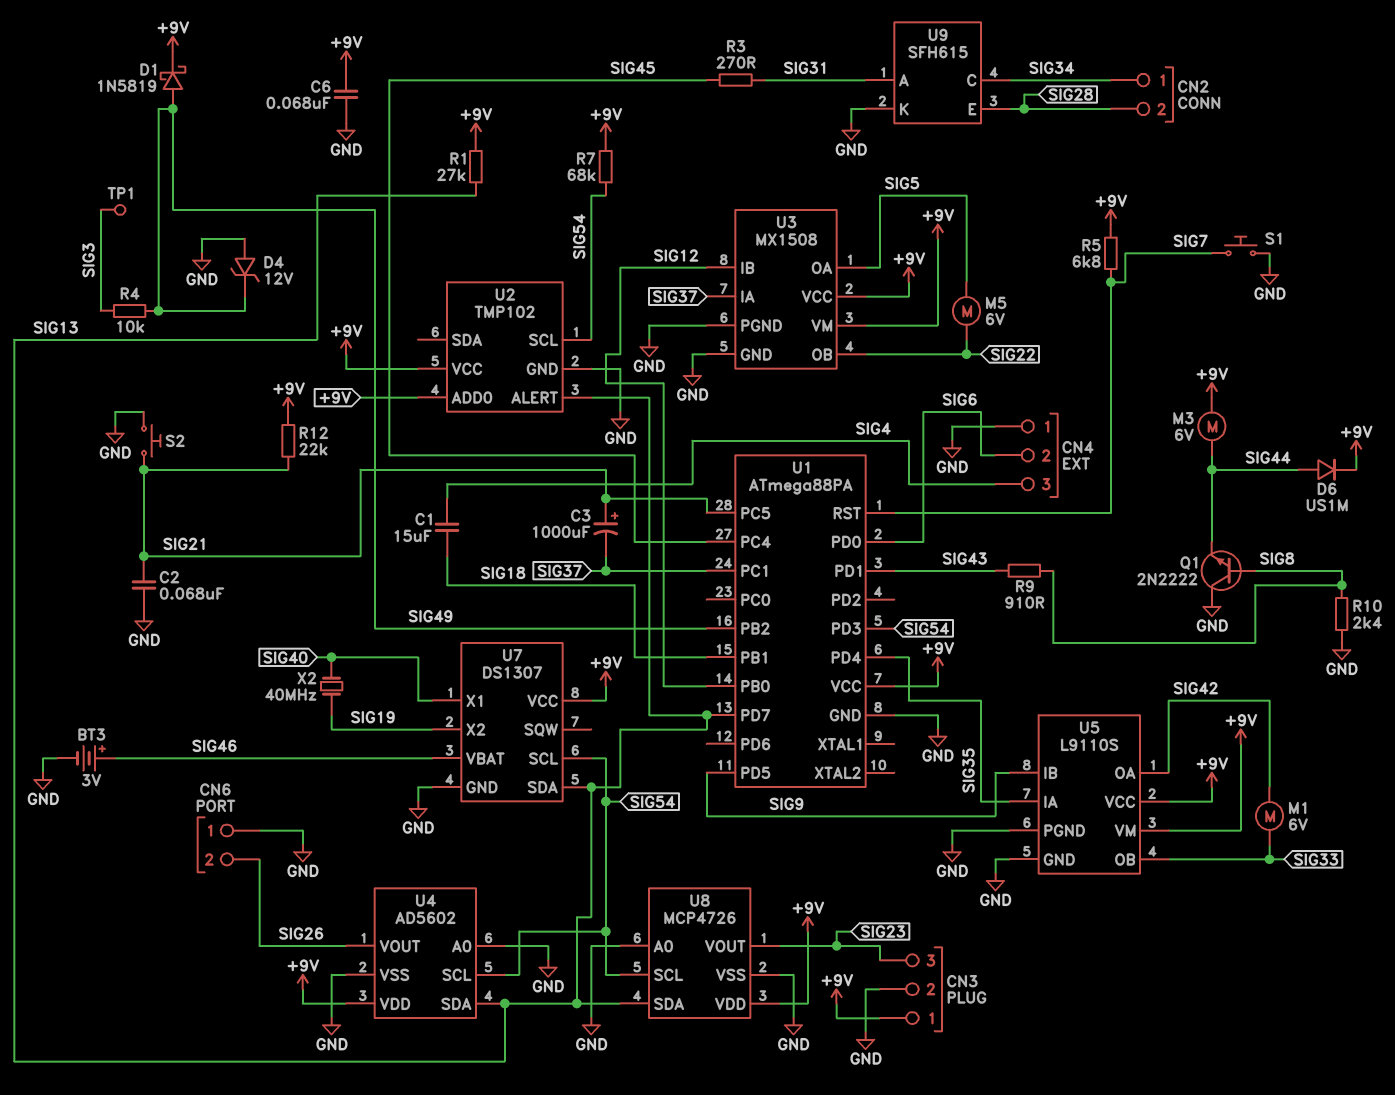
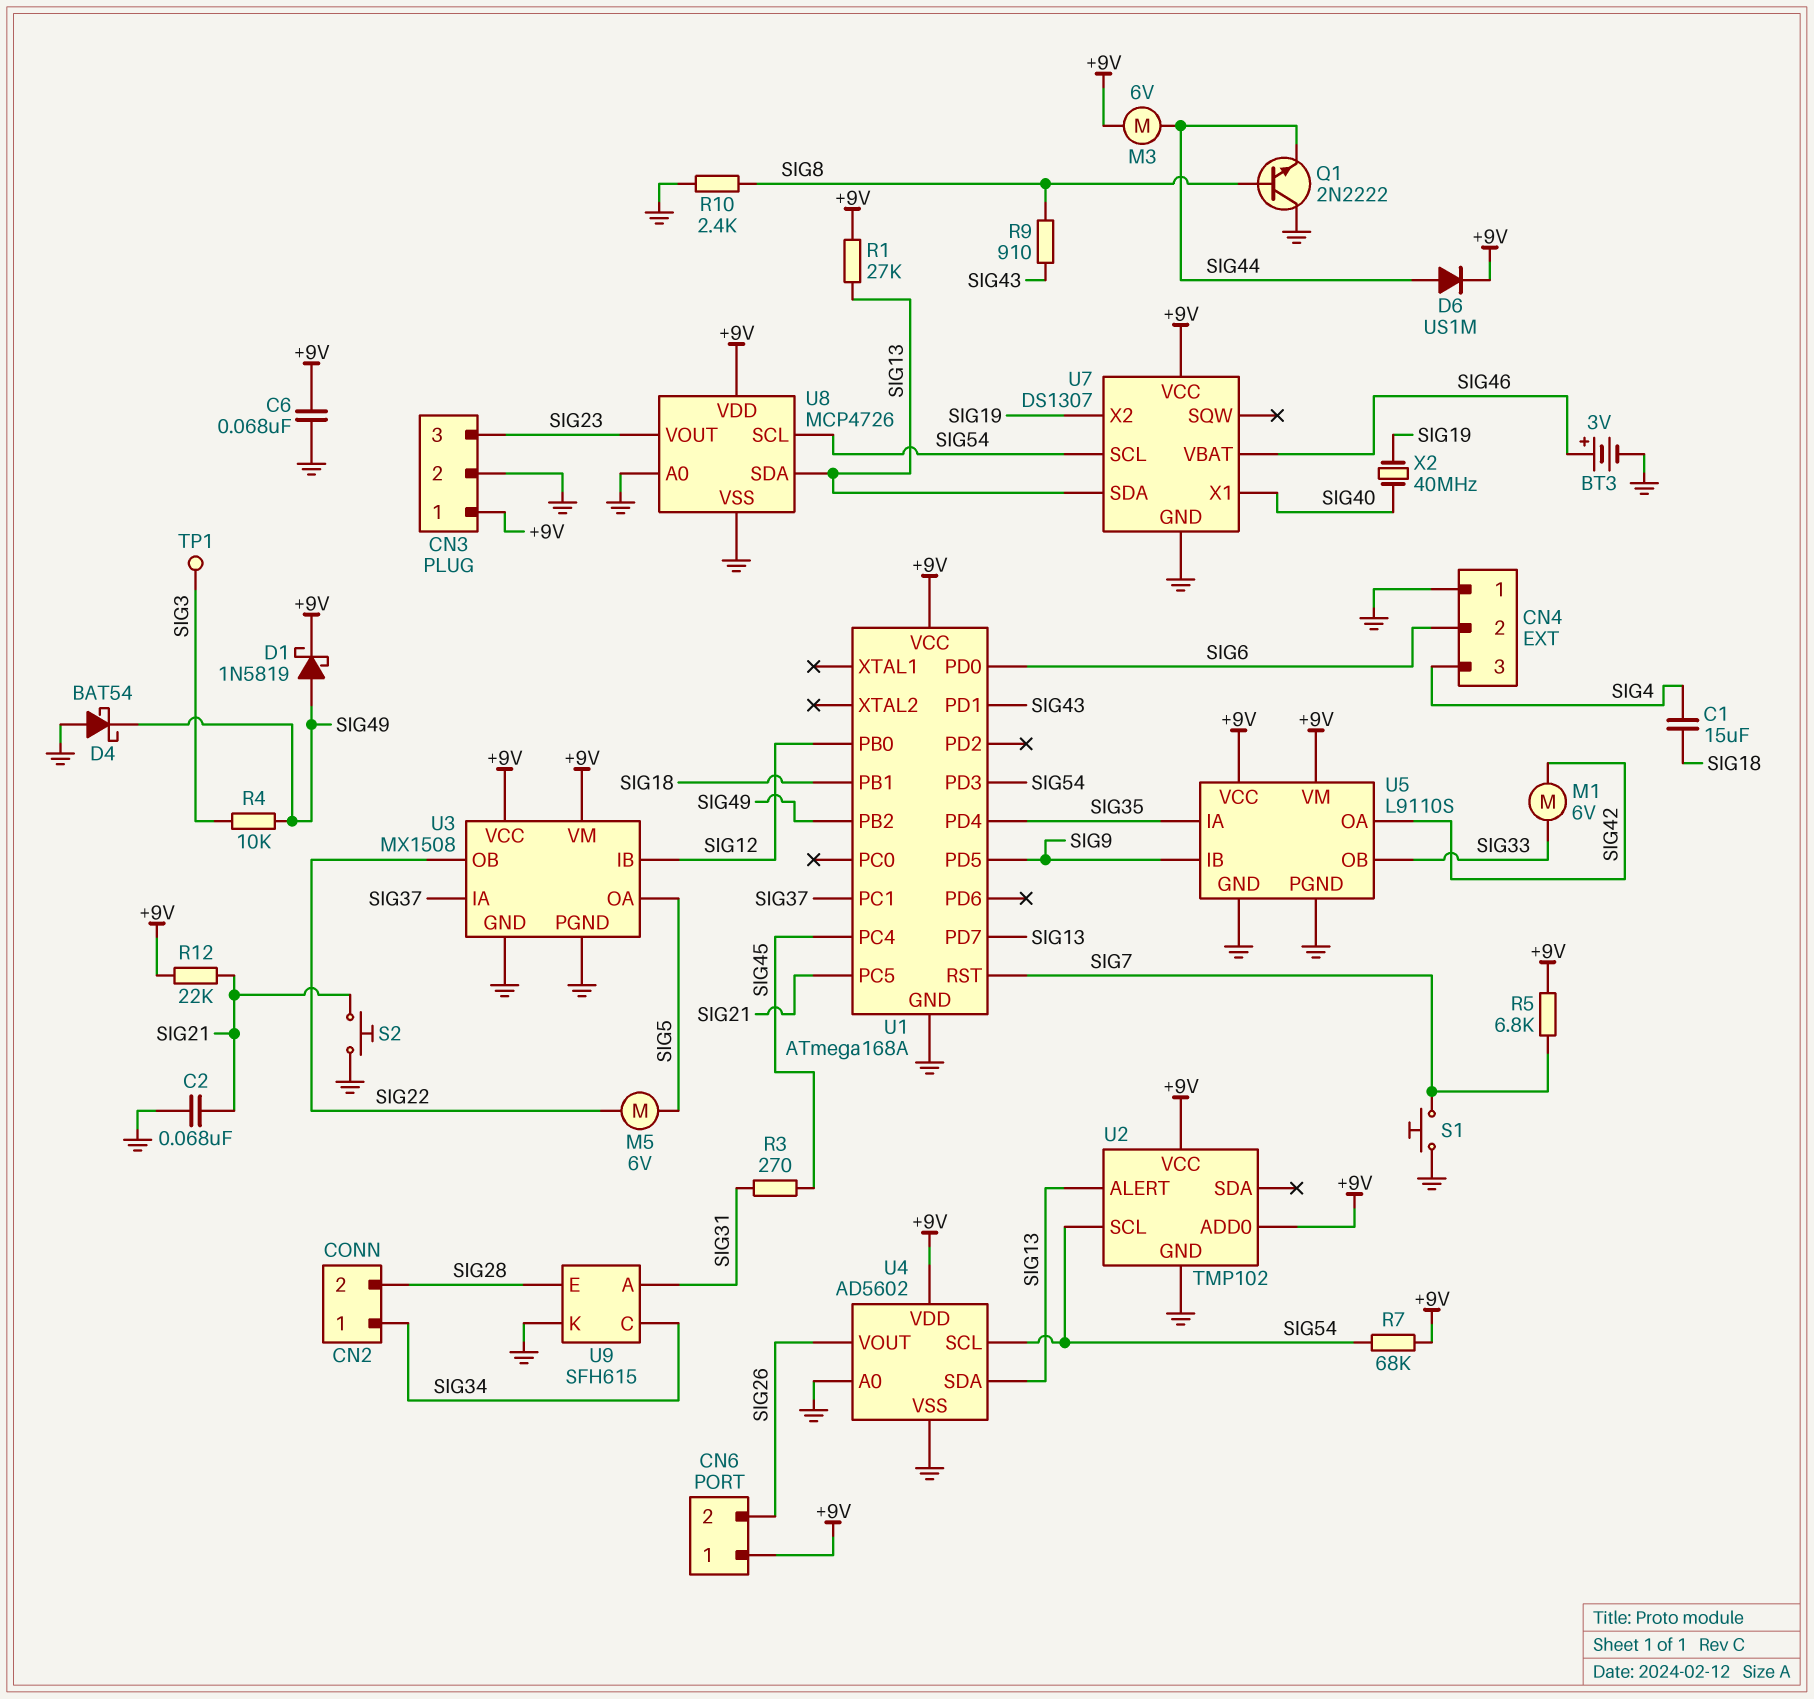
C3: 1000uF (plus SIG21, minus SIG37) -> none
CN6 pin 1: GND -> +9V
D4: zener 12V (A GND, K SIG49) -> schottky BAT54 (A GND, K SIG49)
U1: ATmega88PA -> ATmega168A

